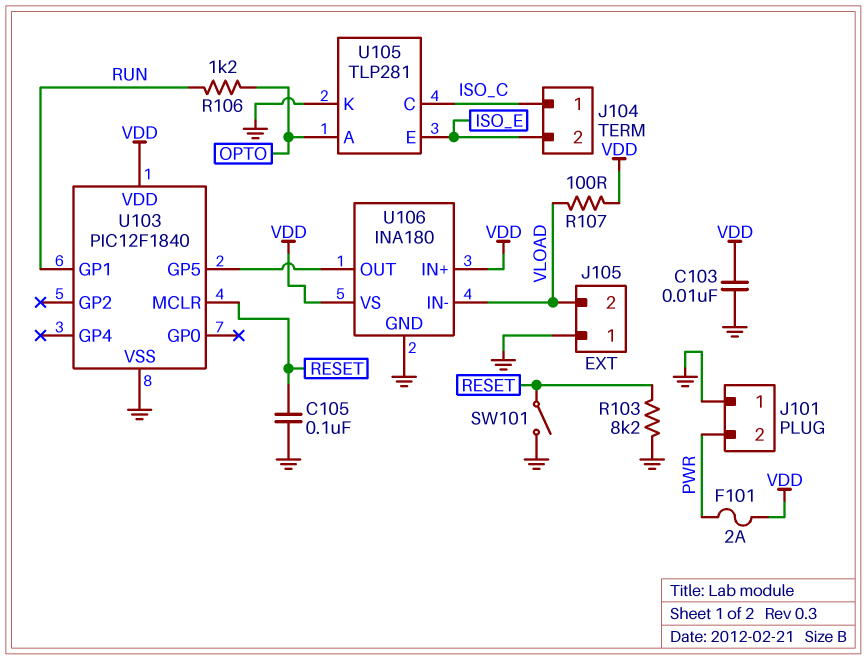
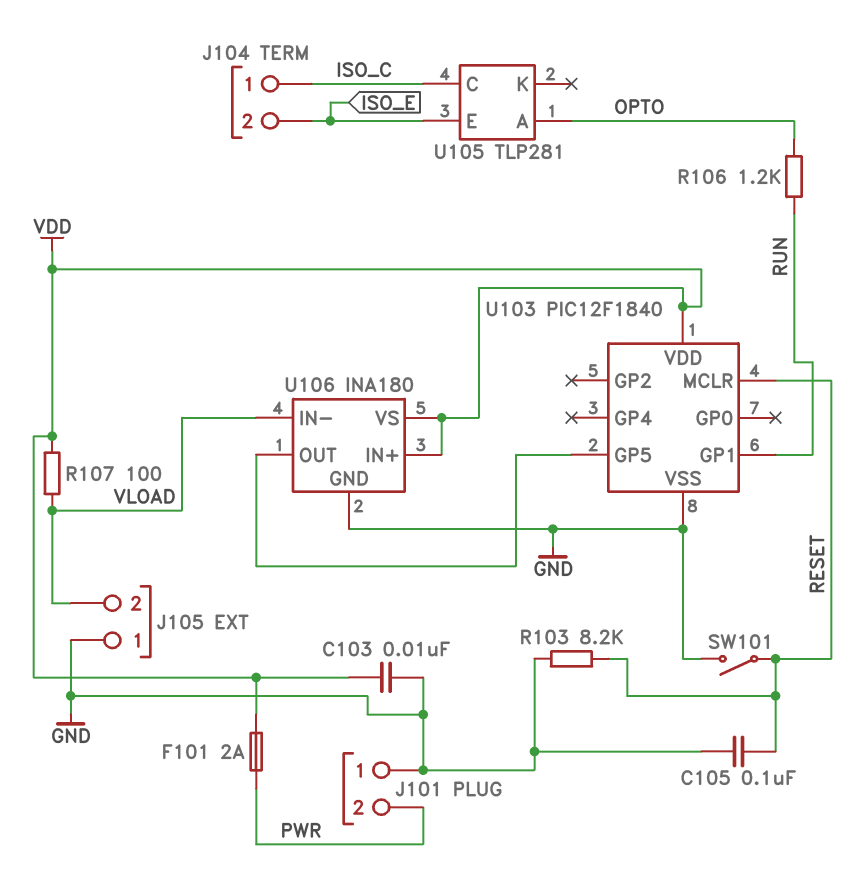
U105 pin K: GND -> none

